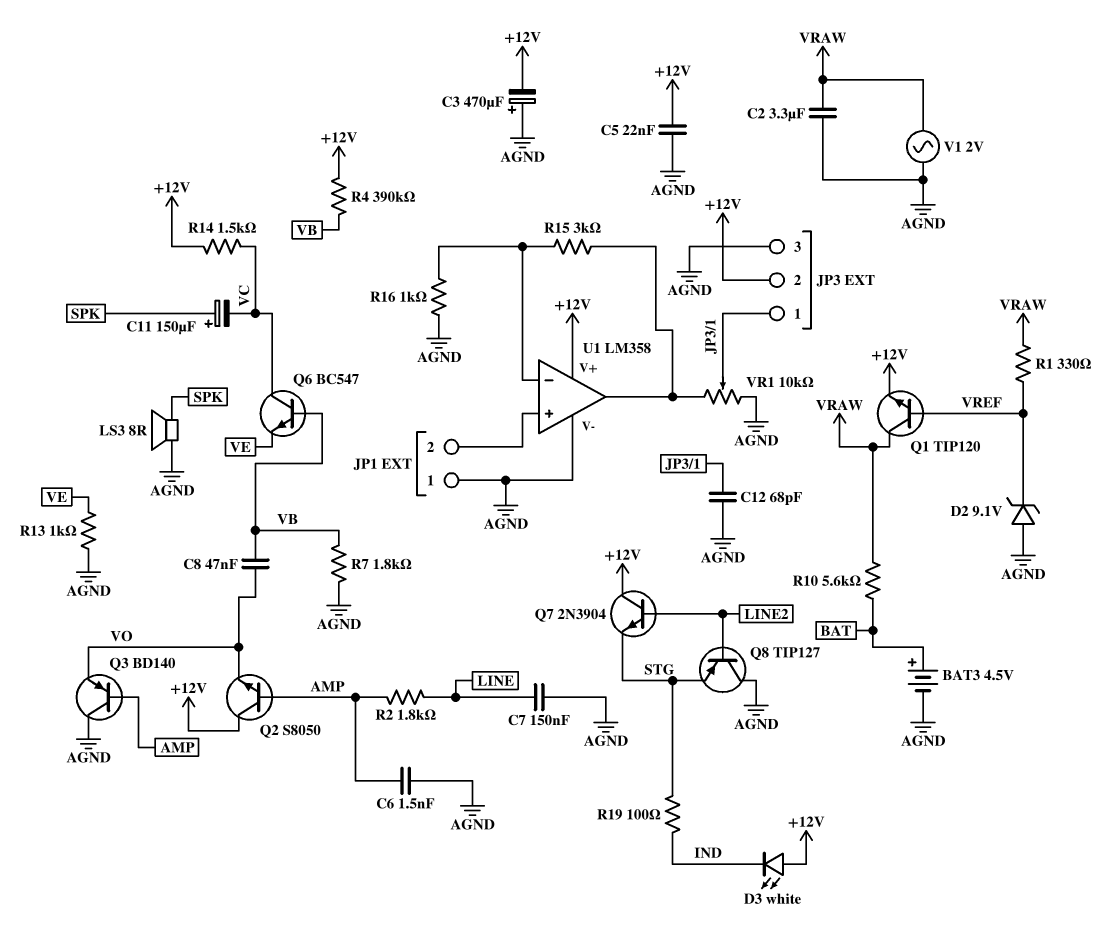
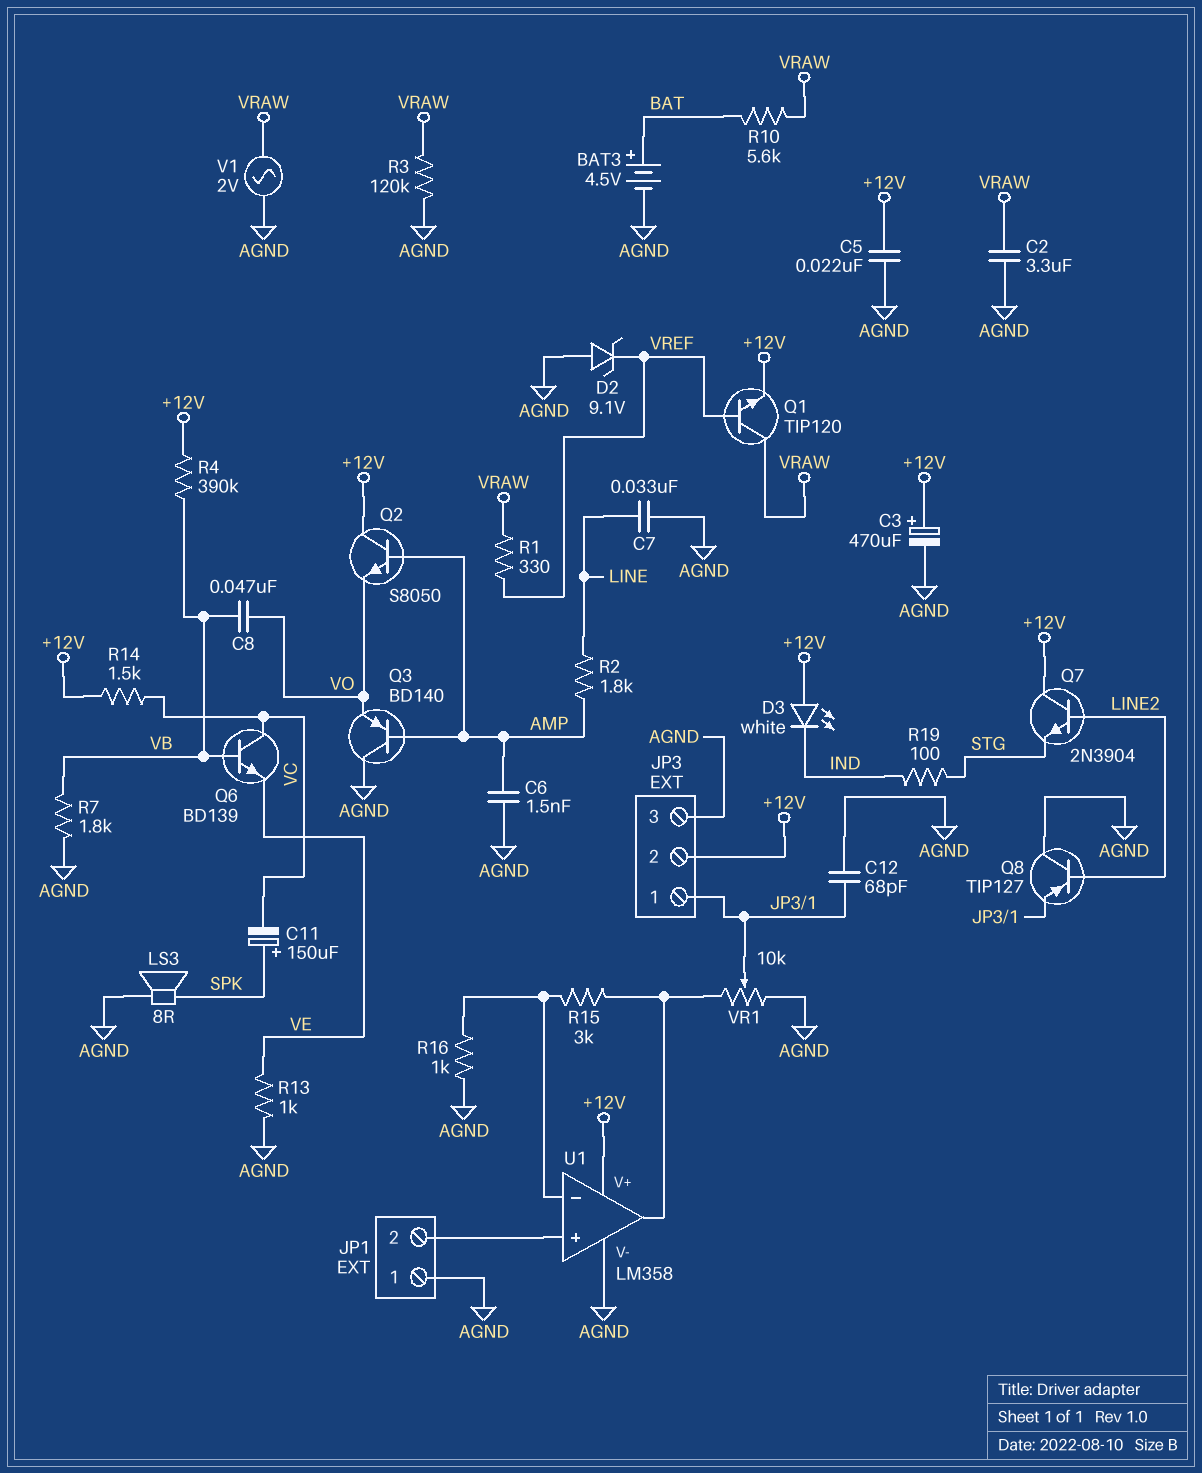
C3: 470uF (plus AGND, minus +12V) -> 470uF (plus +12V, minus AGND)
C7: 150nF (AGND, LINE) -> 33nF (AGND, LINE)
Q6: NPN BC547 (B VB, C VC, E VE) -> NPN BD139 (B VB, C VC, E VE)
Q8: PNP TIP127 (B LINE2, C AGND, E STG) -> PNP TIP127 (B LINE2, C AGND, E JP3/1)
R3: none -> 120k (AGND, VRAW)

